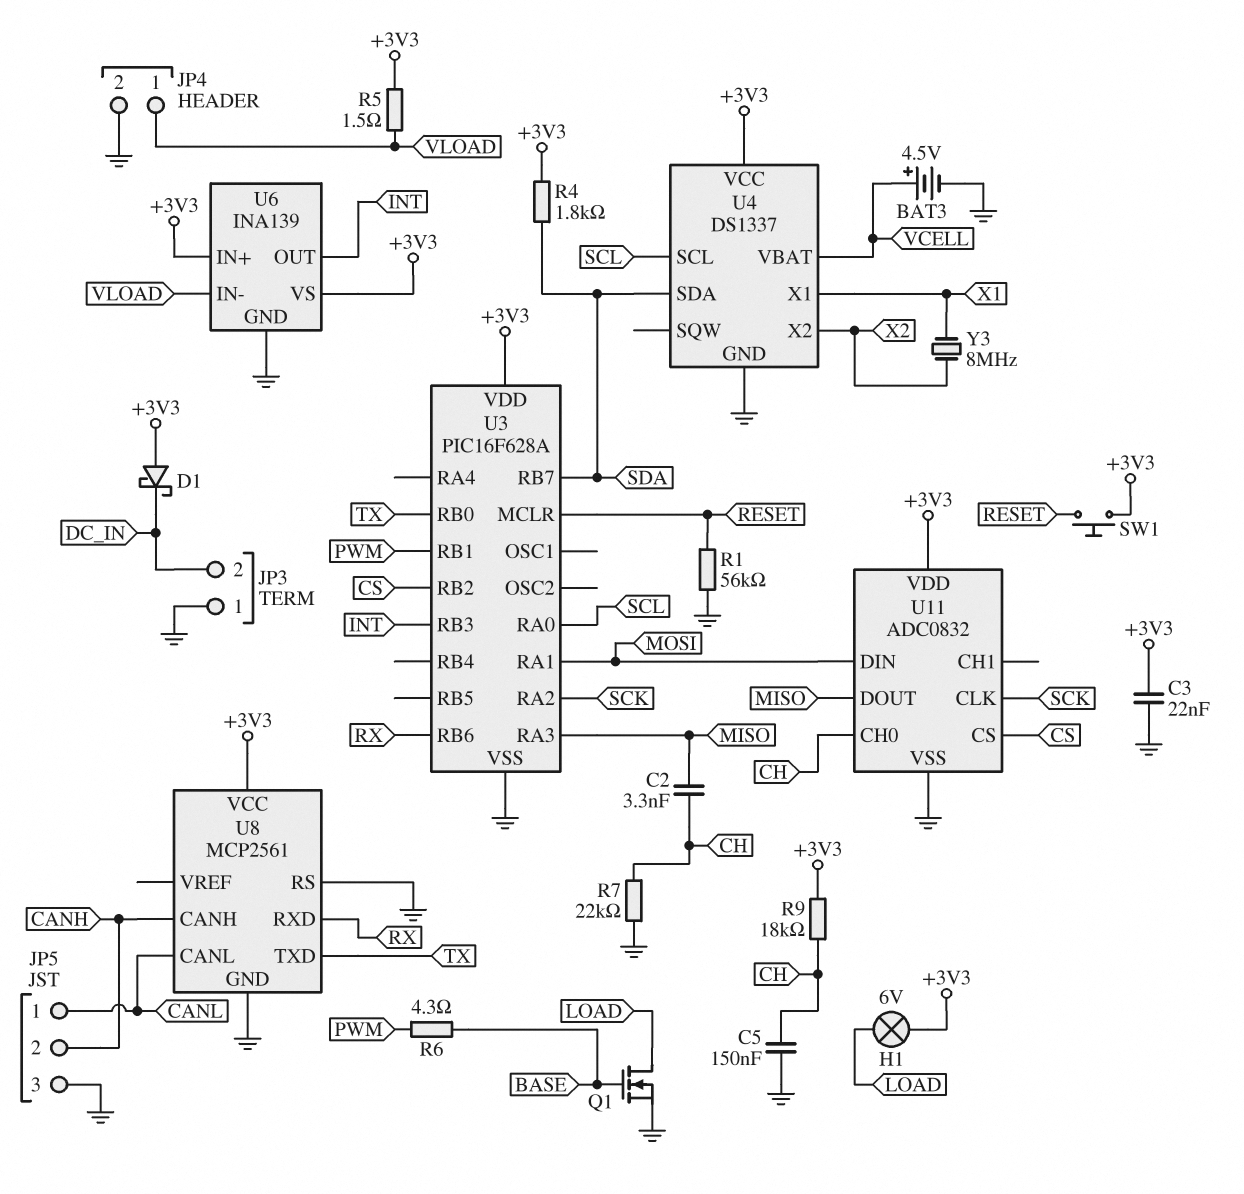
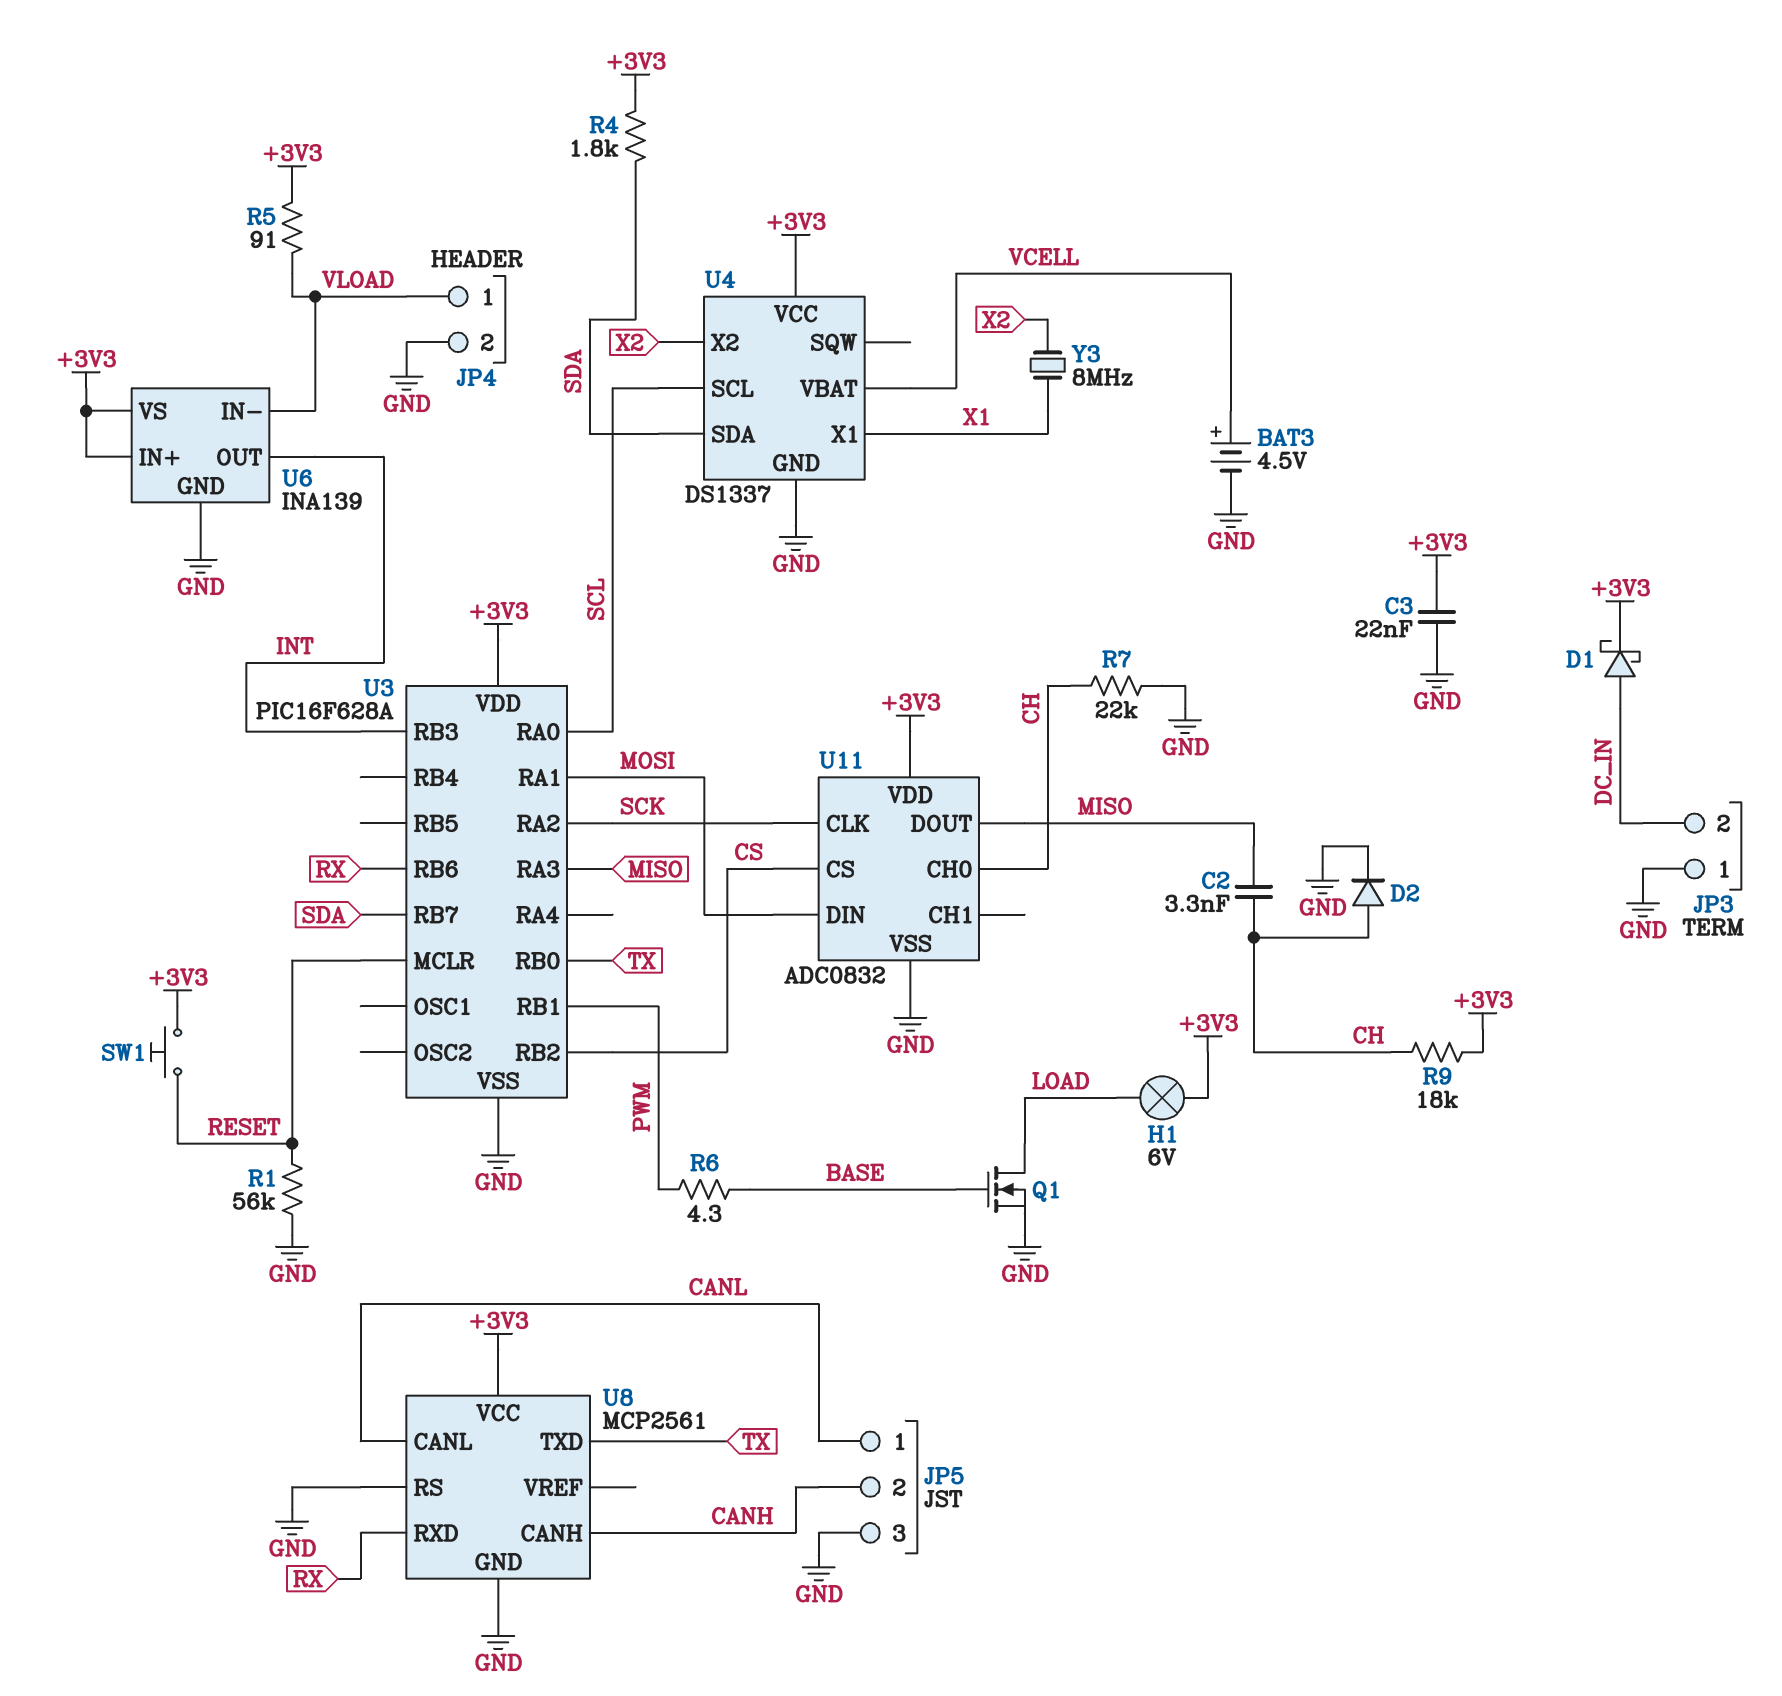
C5: 150nF (CH, GND) -> none
D1: schottky (A +3V3, K DC_IN) -> schottky (A DC_IN, K +3V3)
D2: none -> diode (A CH, K GND)
R5: 1.5 (+3V3, VLOAD) -> 91 (+3V3, VLOAD)

